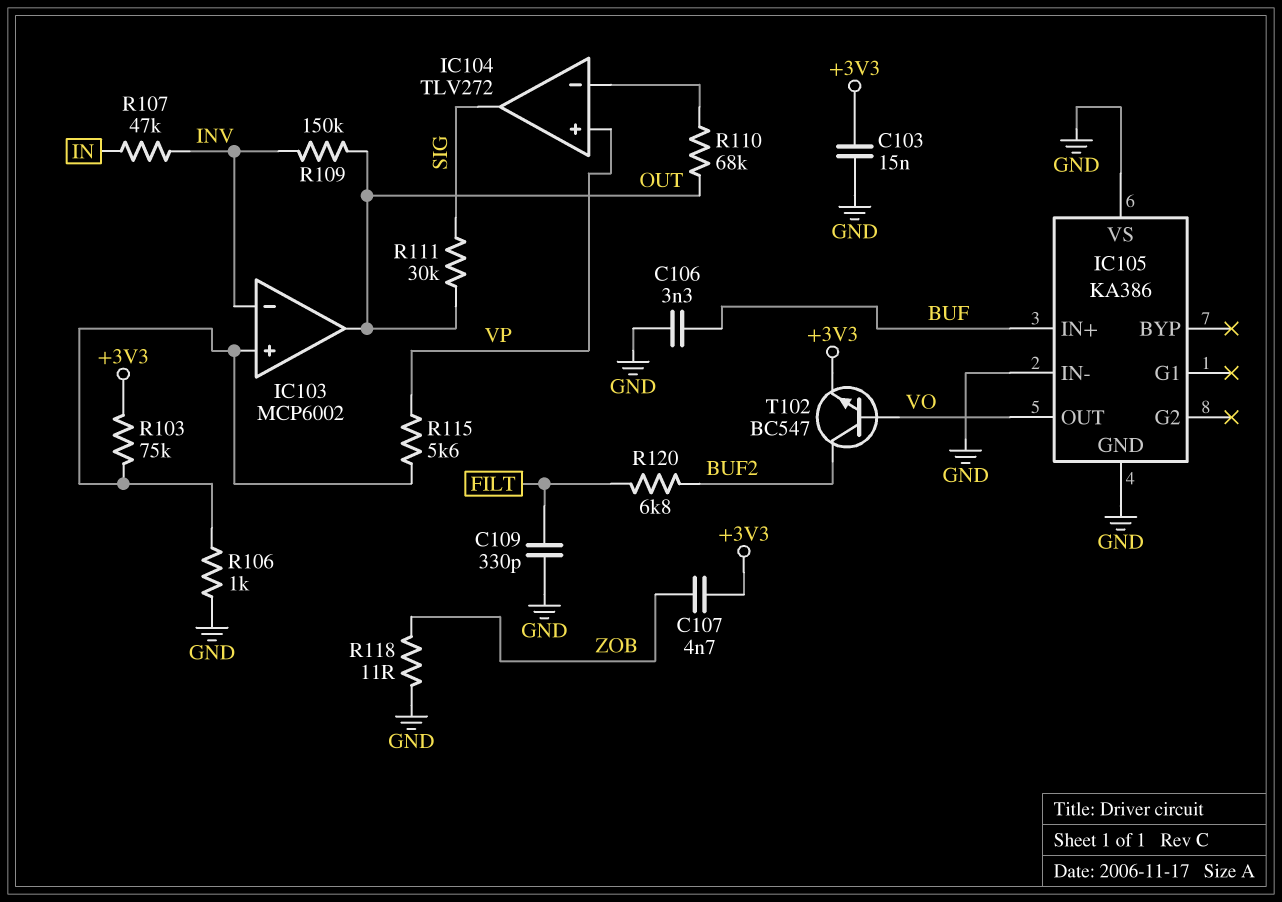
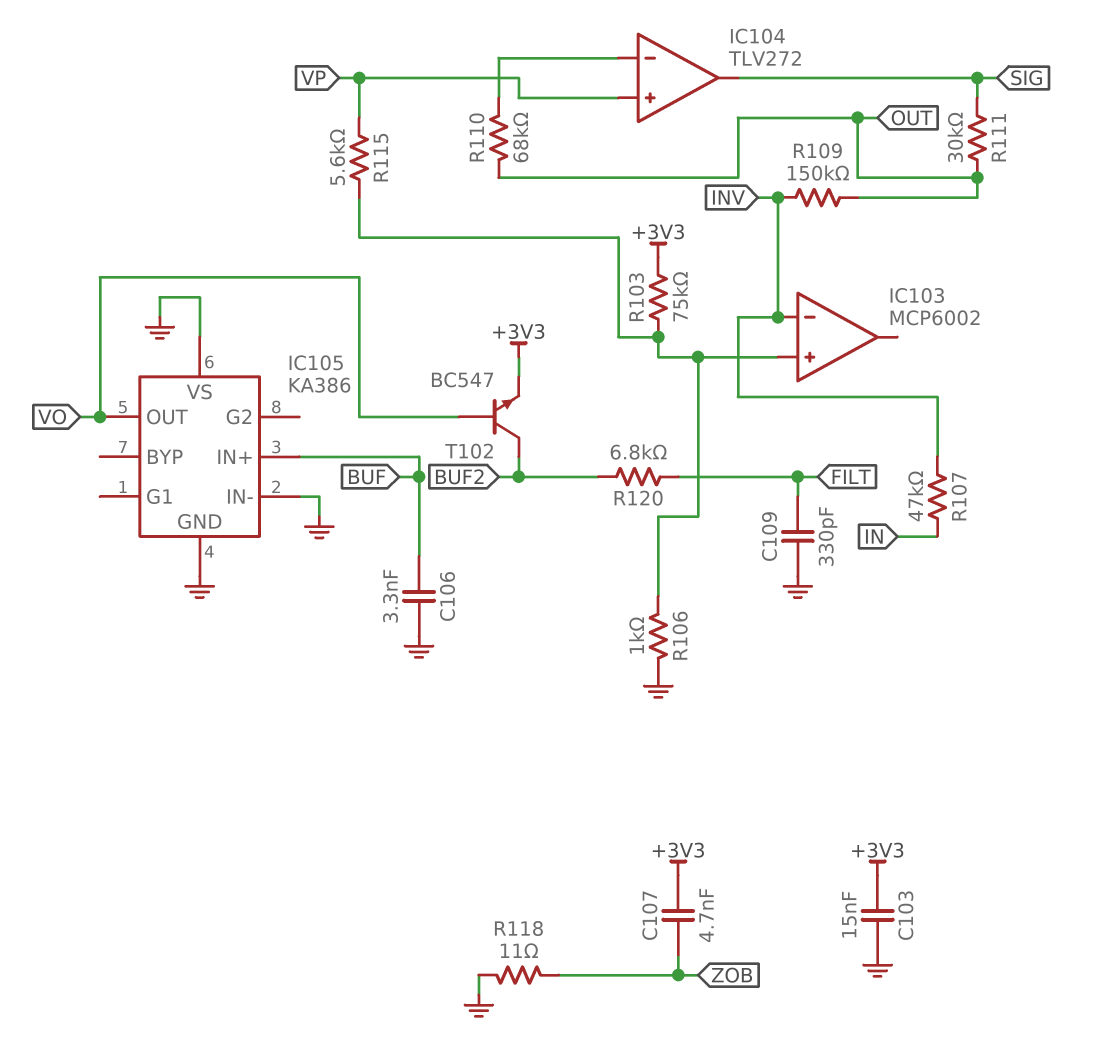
IC103 pin out: OUT -> none

